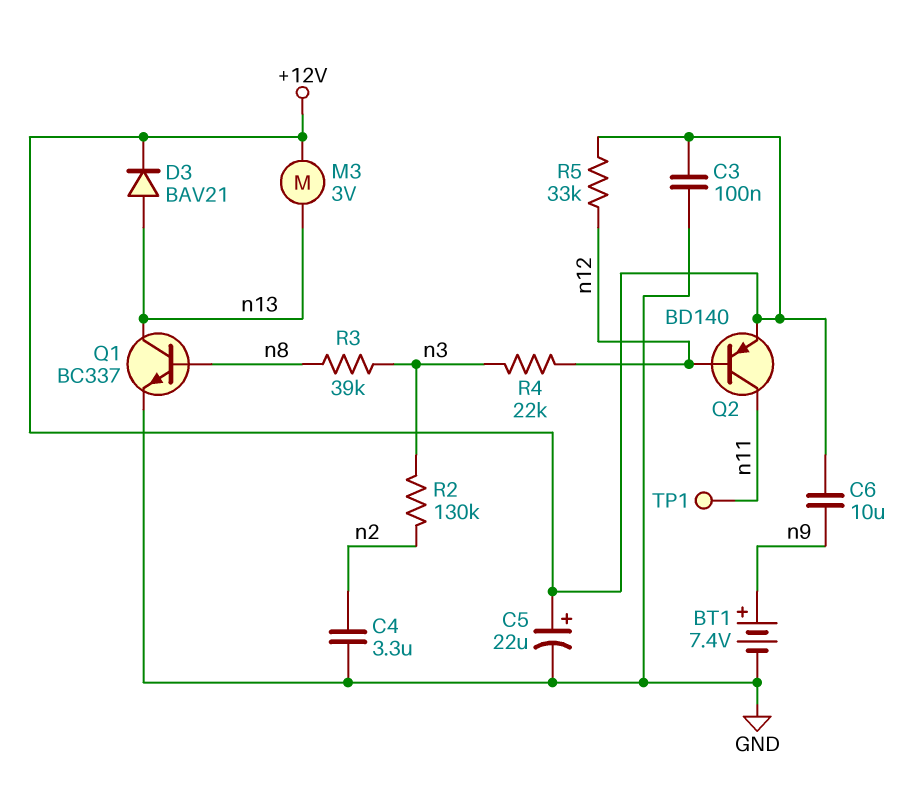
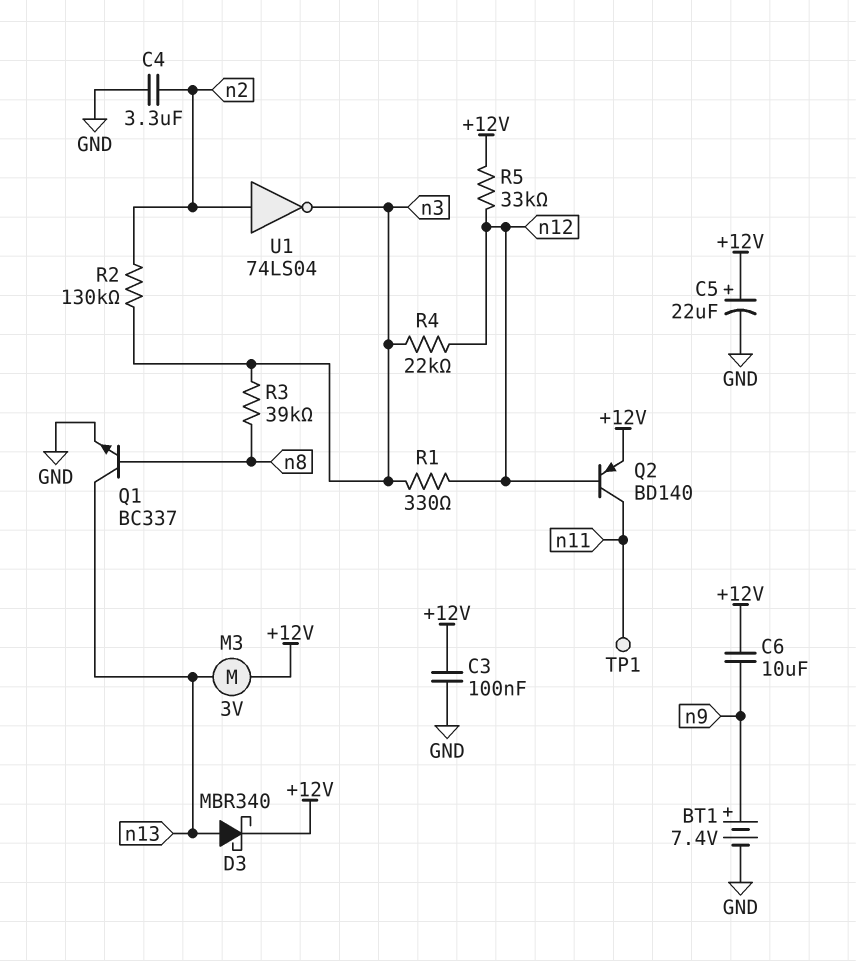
D3: diode BAV21 (A n13, K +12V) -> schottky MBR340 (A n13, K +12V)
R1: none -> 330 (n3, n12)
U1: none -> NOT 74LS04 (in n2, out n3)

